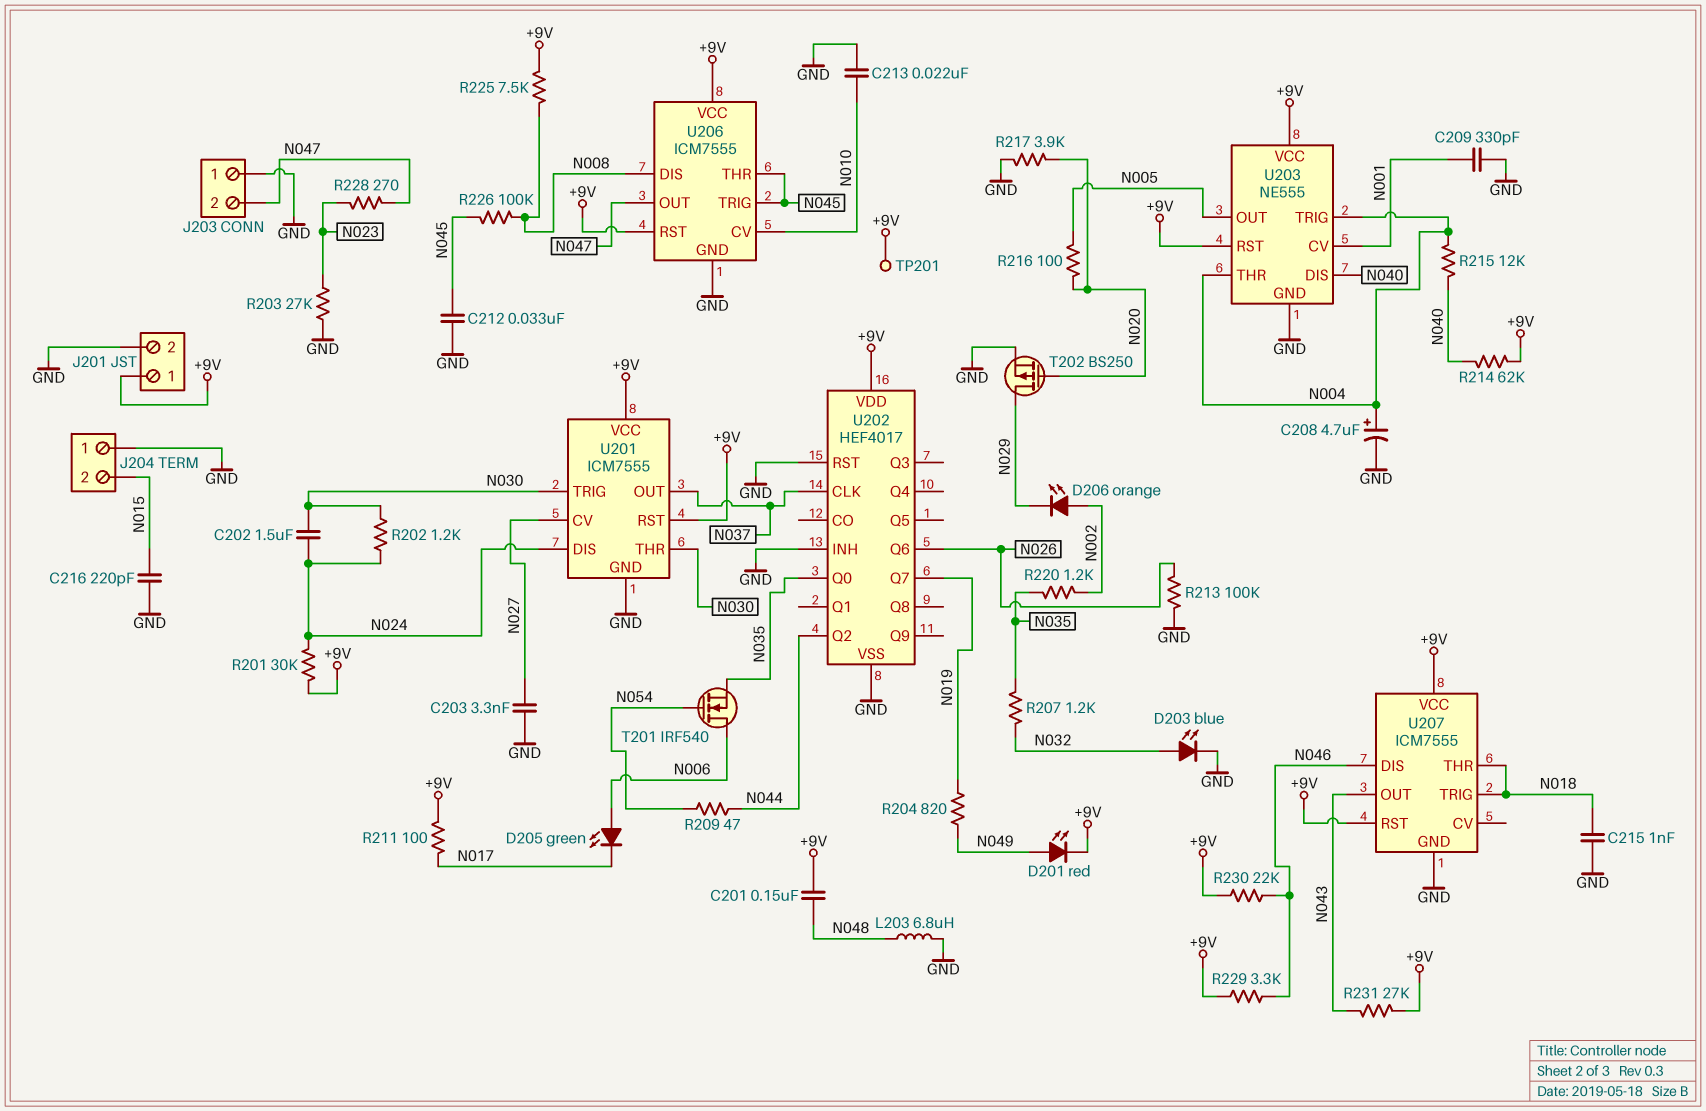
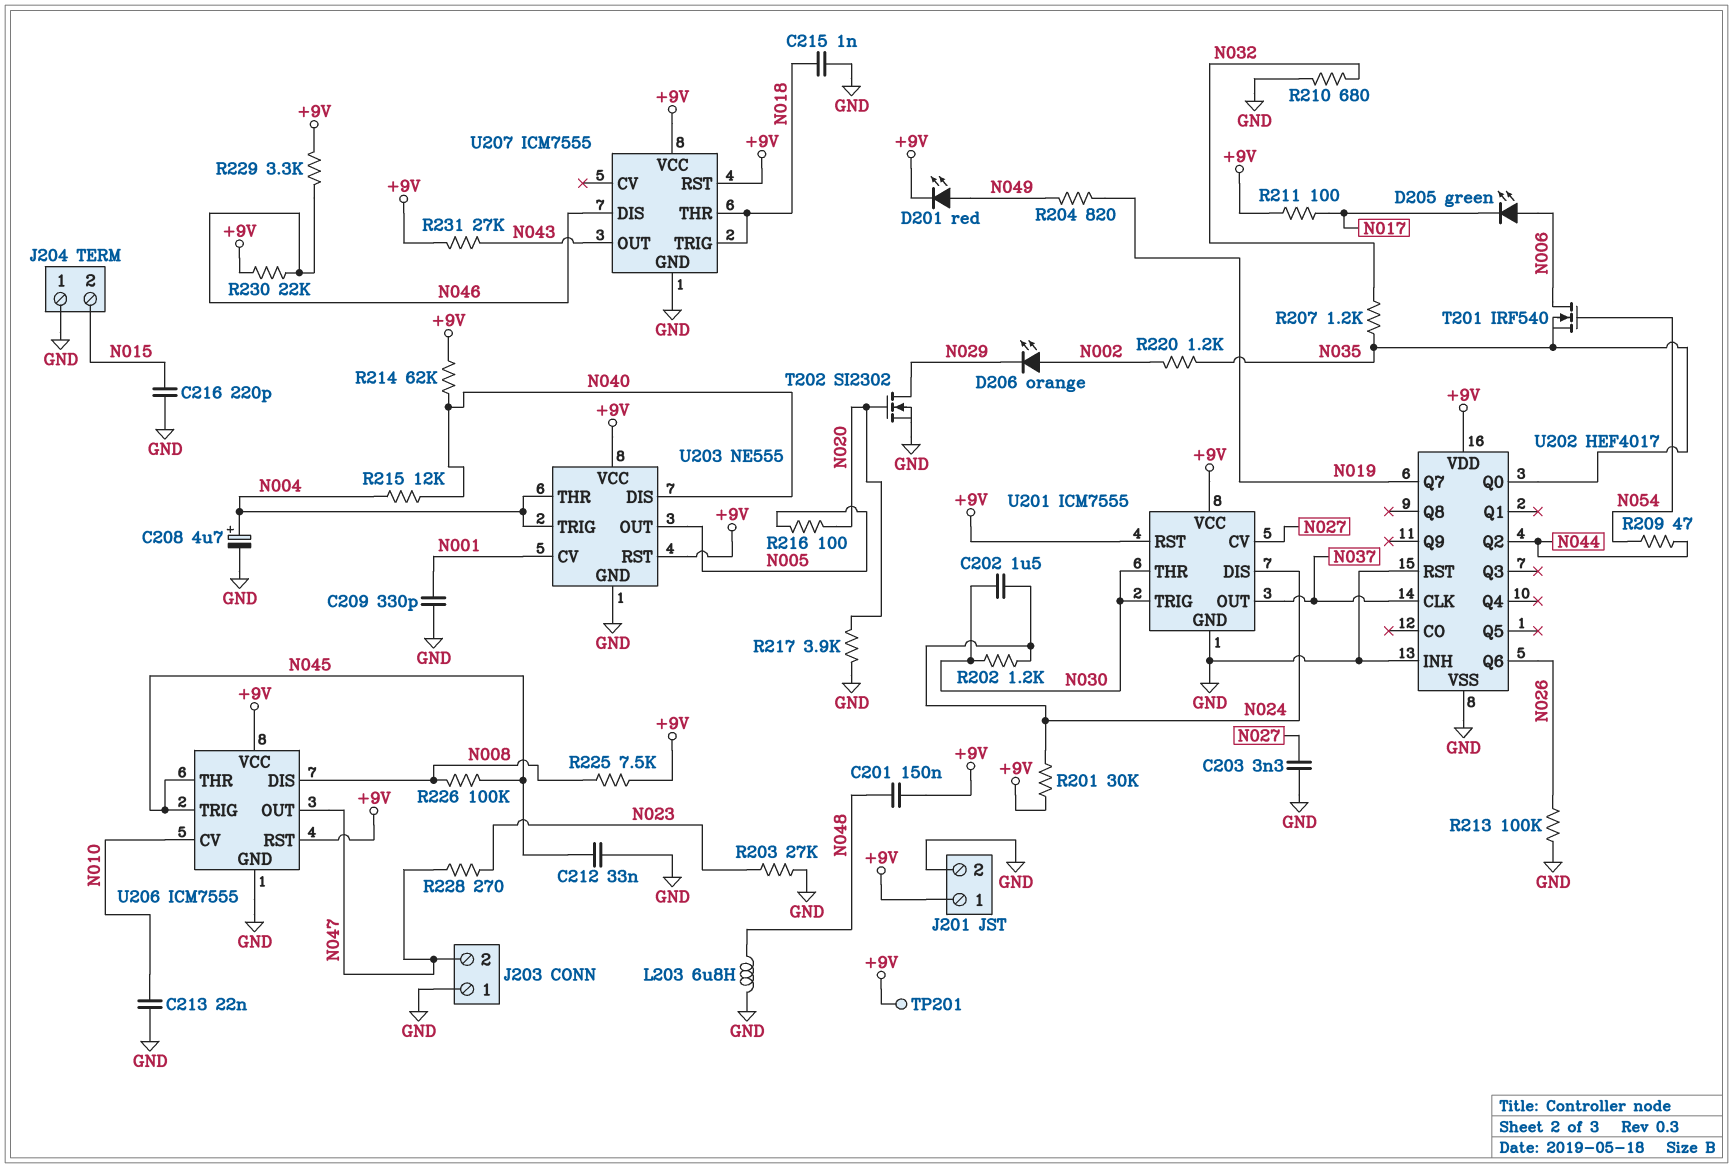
D203: LED blue (A N032, K GND) -> none
R210: none -> 680 (GND, N032)
T202: PMOS BS250 (G N020, D N029, S GND) -> NMOS SI2302 (G N020, D N029, S GND)

